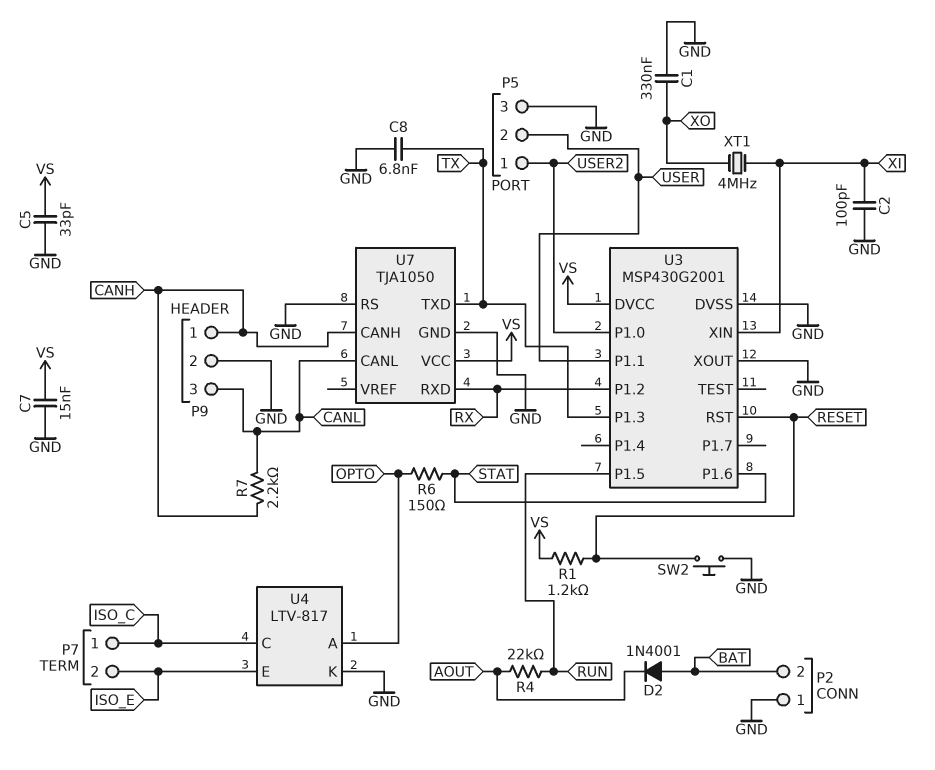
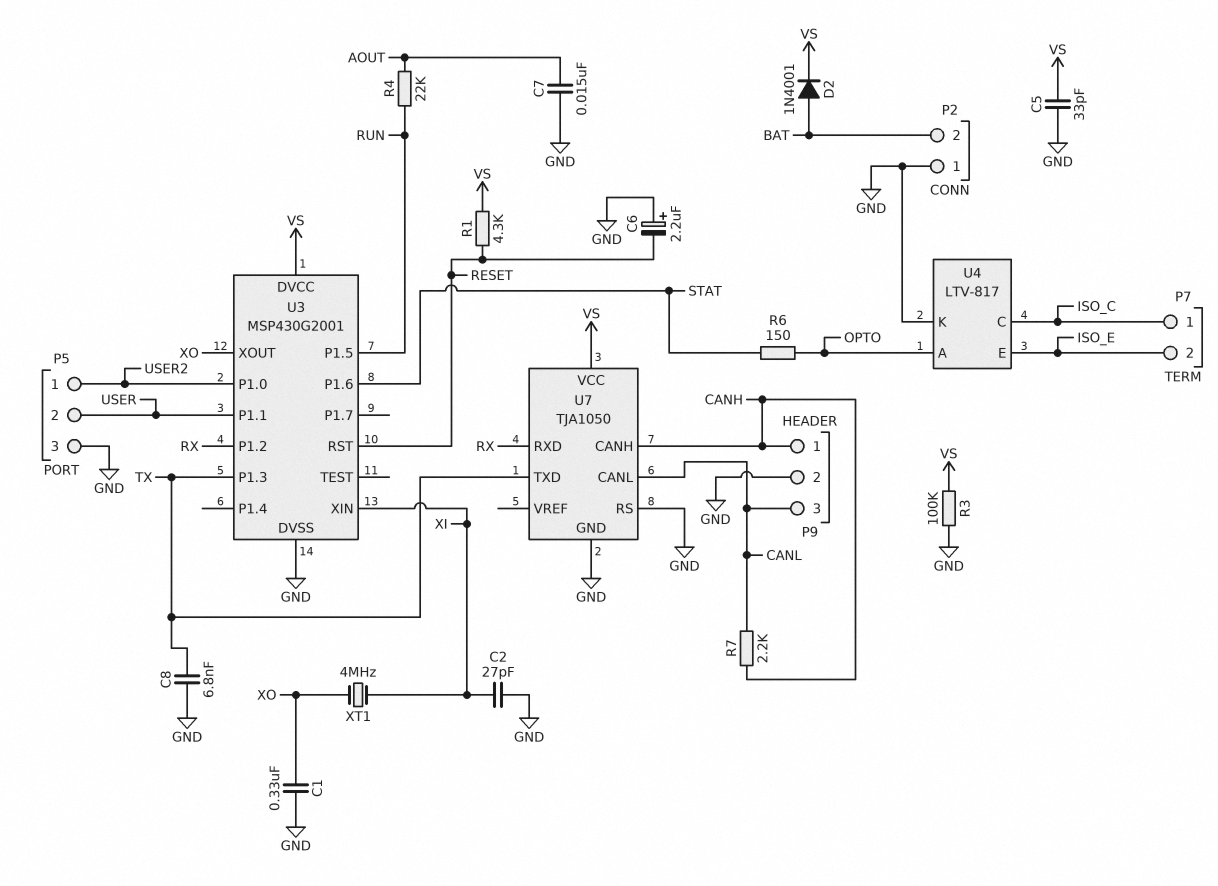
C2: 100pF (GND, XI) -> 27pF (GND, XI)
C6: none -> 2.2uF (plus GND, minus RESET)
C7: 15nF (GND, VS) -> 15nF (AOUT, GND)
D2: diode 1N4001 (A BAT, K AOUT) -> diode 1N4001 (A BAT, K VS)
R1: 1.2k (RESET, VS) -> 4.3k (RESET, VS)
R3: none -> 100k (GND, VS)
SW2: button (GND, RESET) -> none
U3 pin XOUT: GND -> XO

